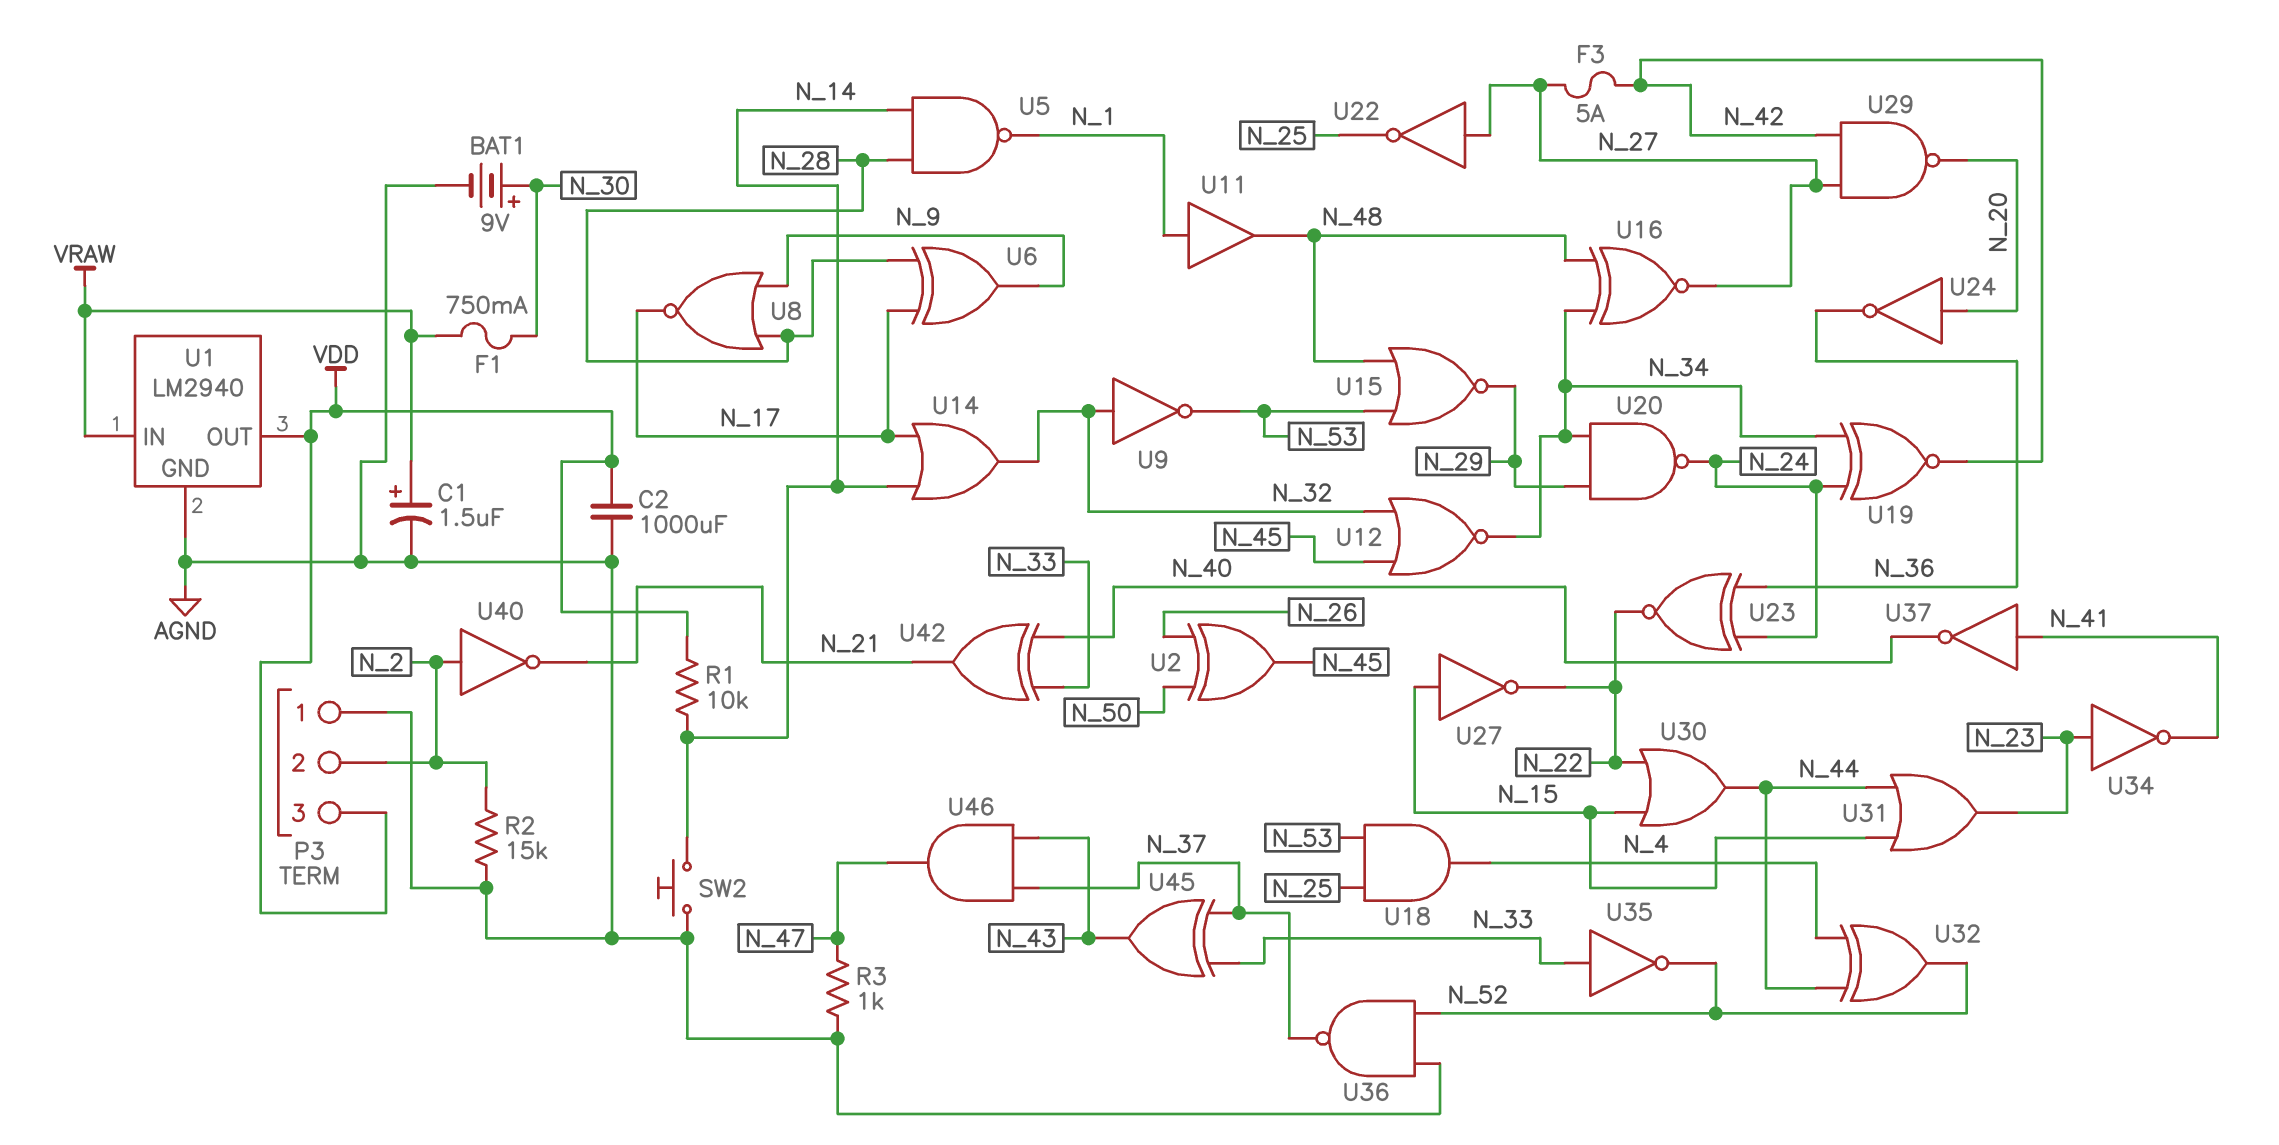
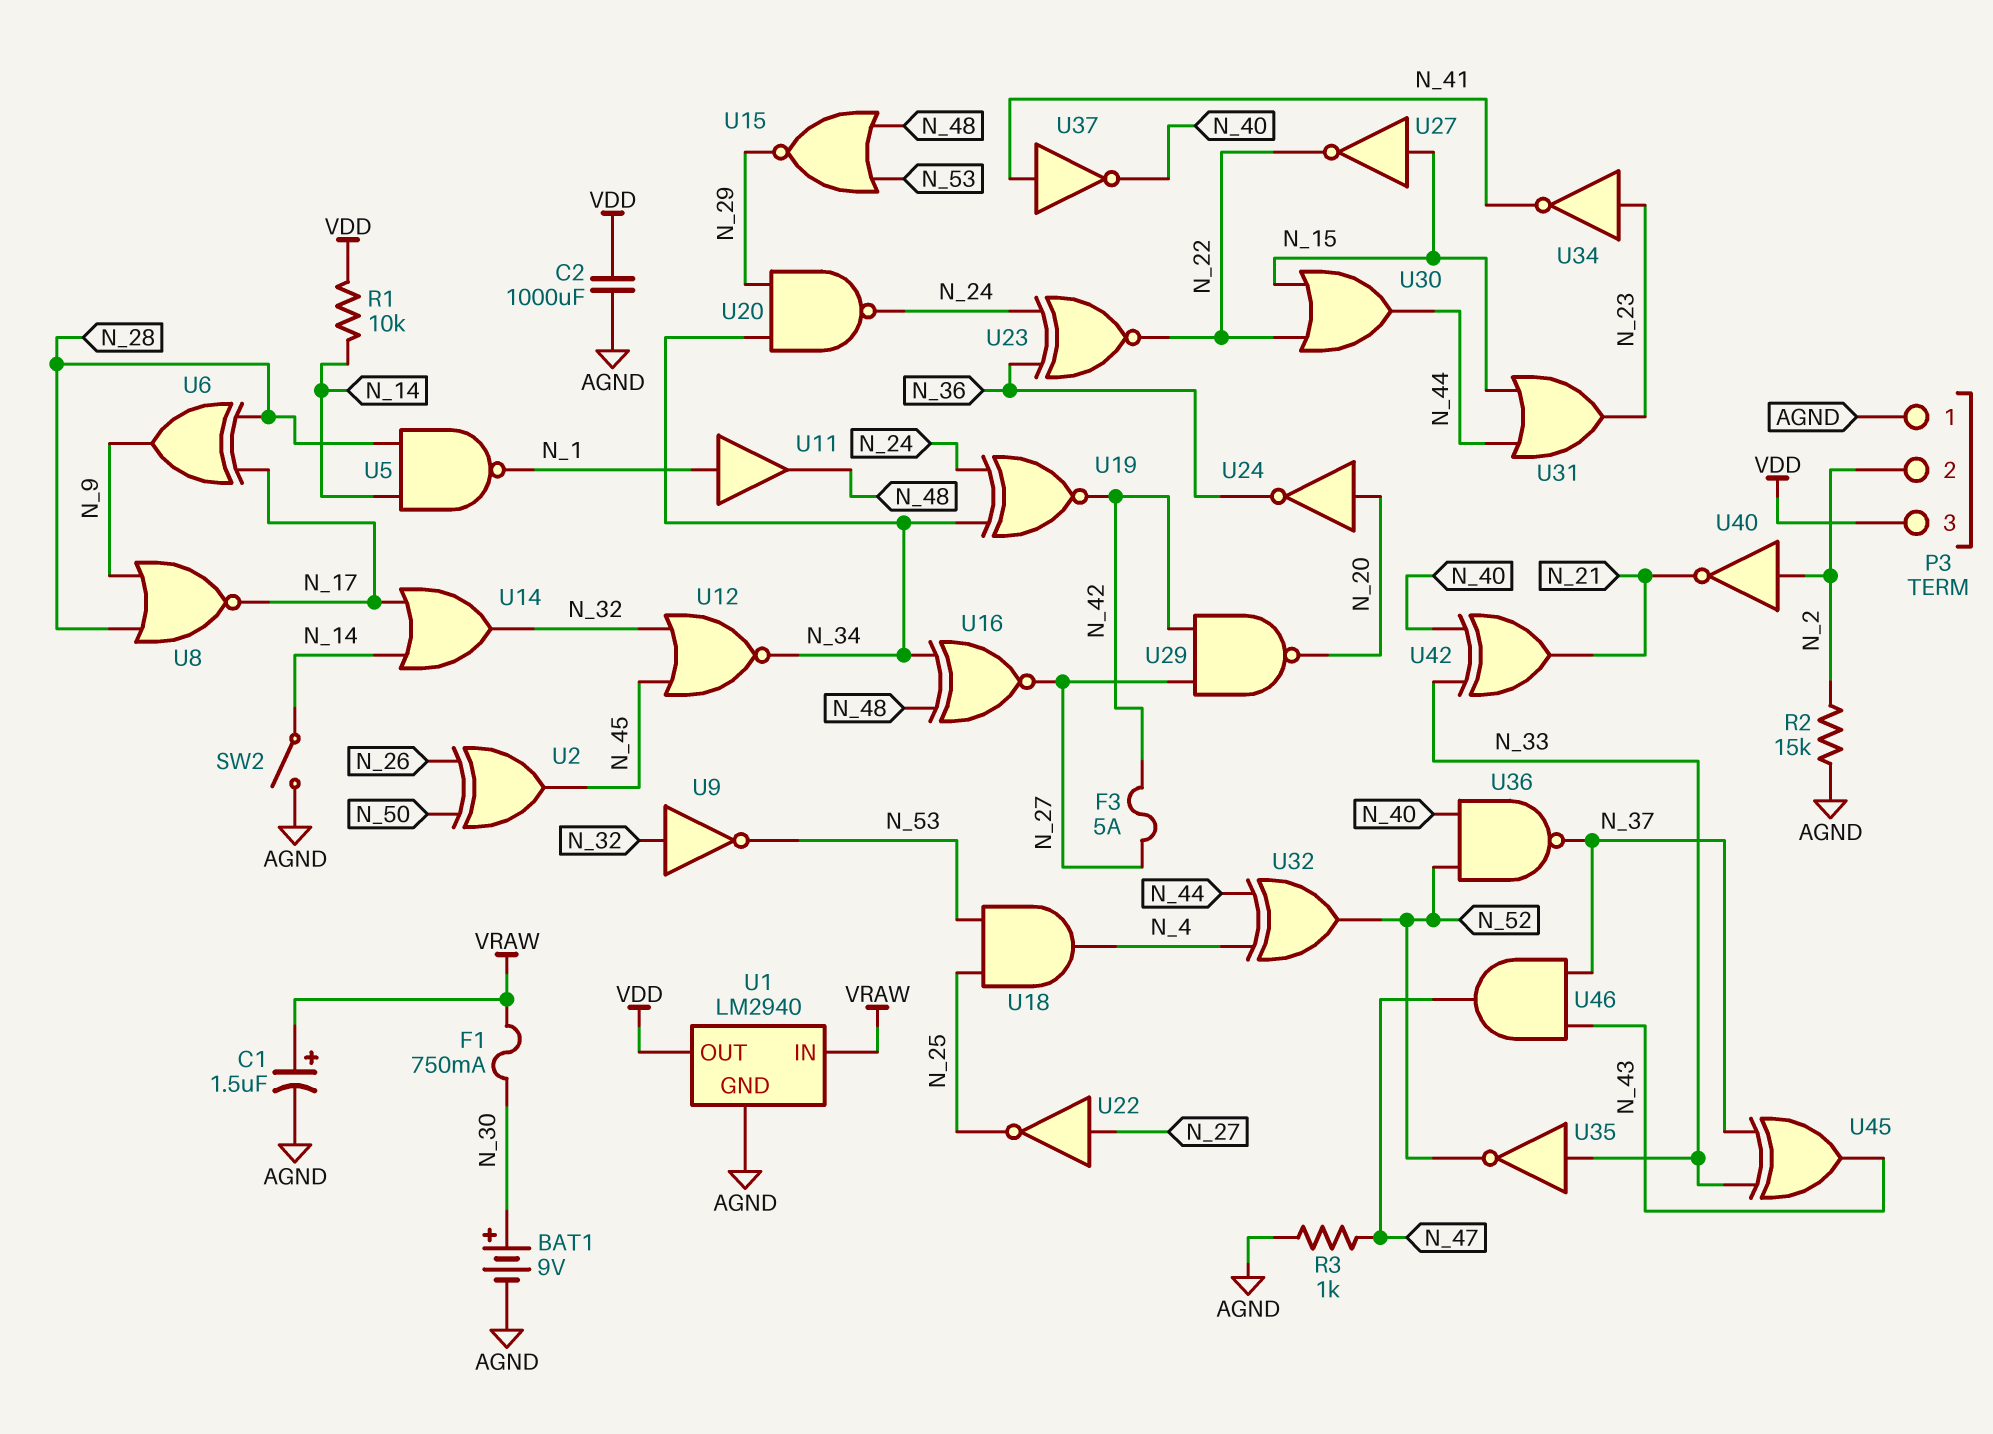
SW2: button (AGND, N_14) -> switch (AGND, N_14)
U36: NAND (in AGND, in N_52, out N_37) -> NAND (in N_40, in N_52, out N_37)

